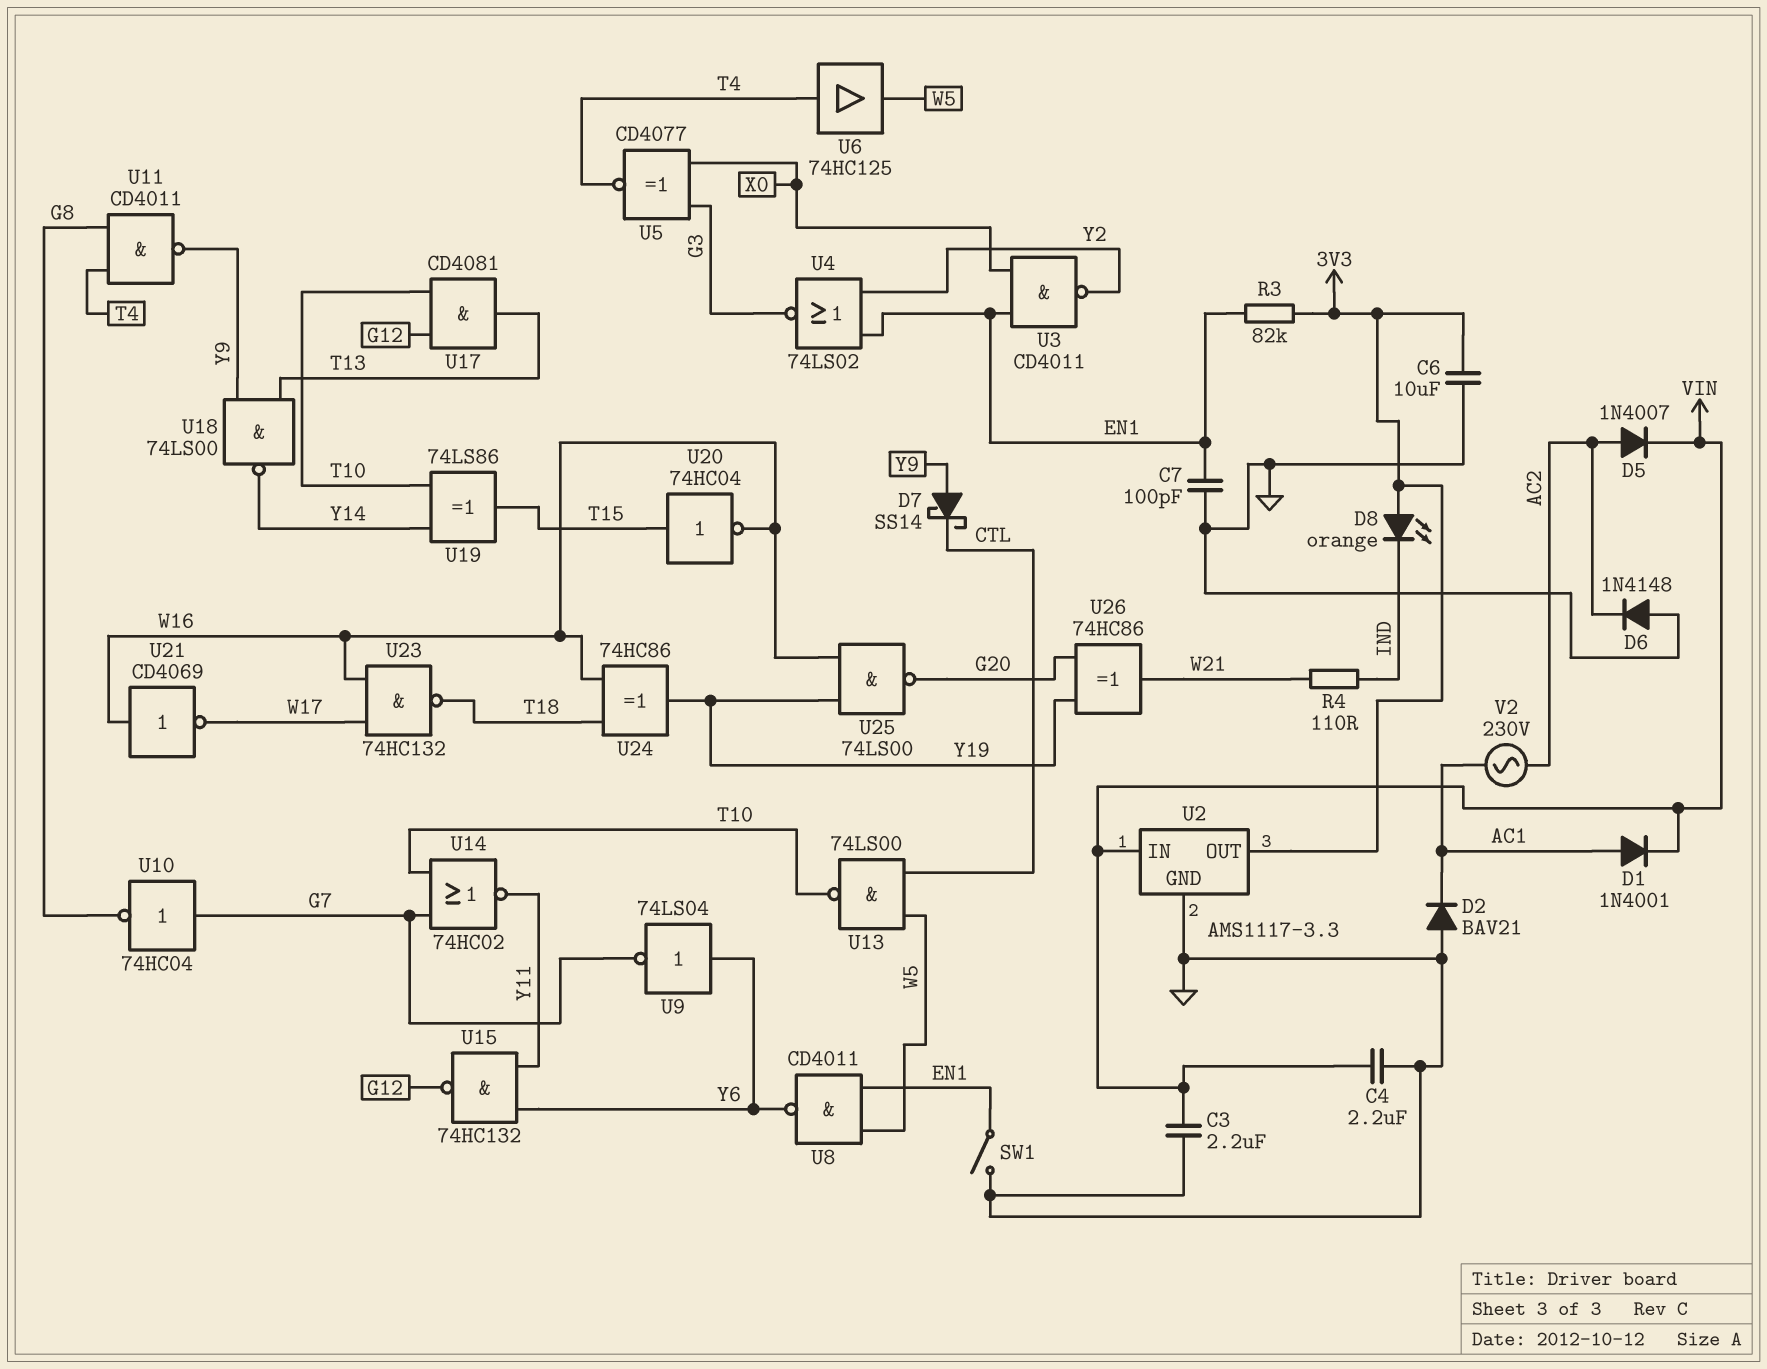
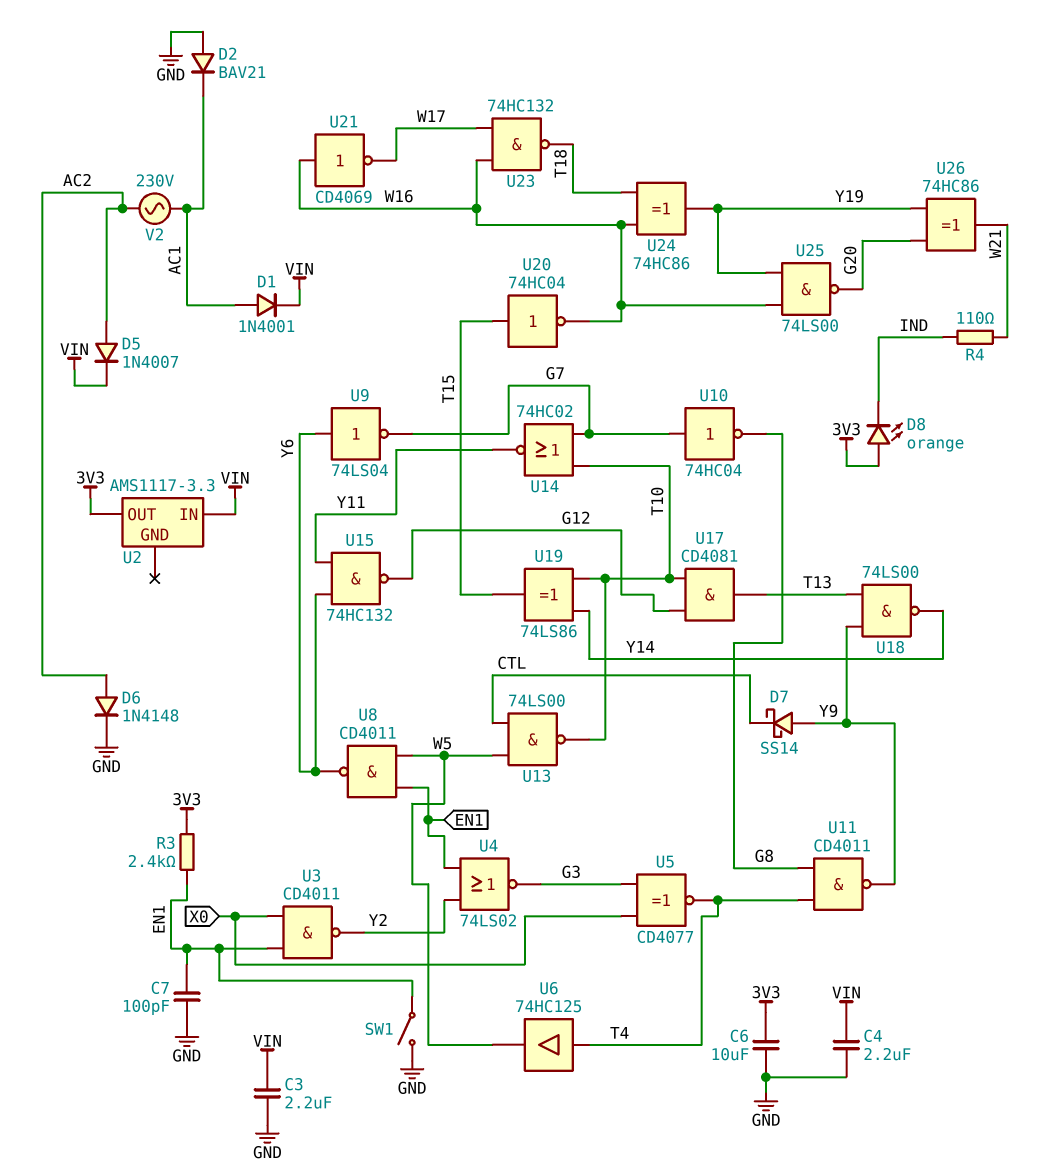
D6: diode 1N4148 (A GND, K AC2) -> diode 1N4148 (A AC2, K GND)
R3: 82k (3V3, EN1) -> 2.4k (3V3, EN1)
U2 pin GND: GND -> none

